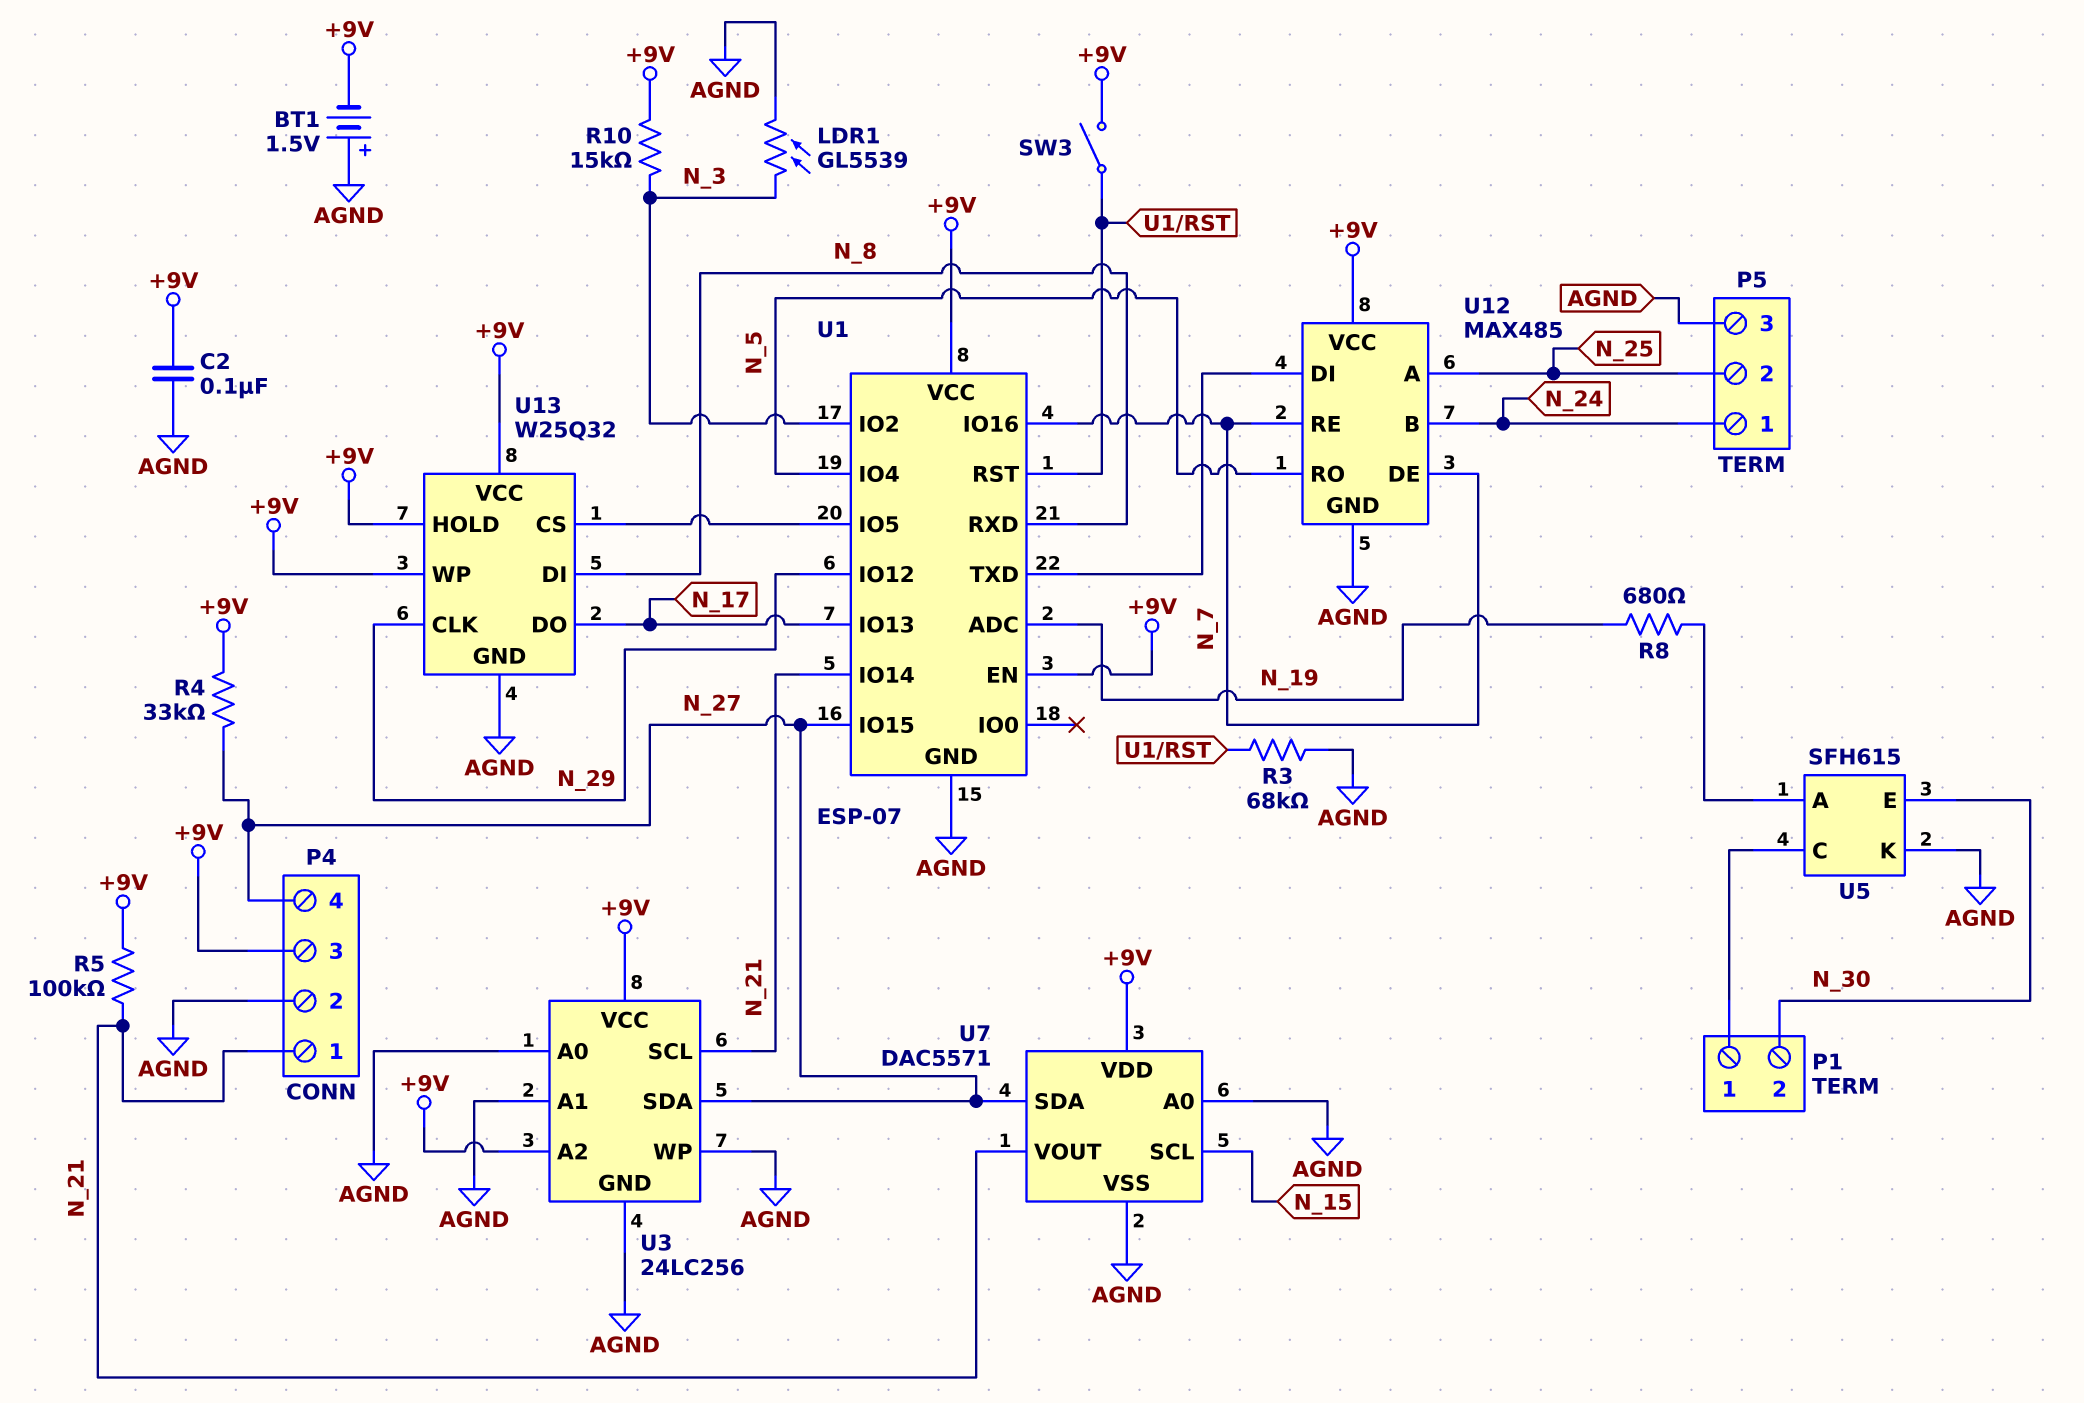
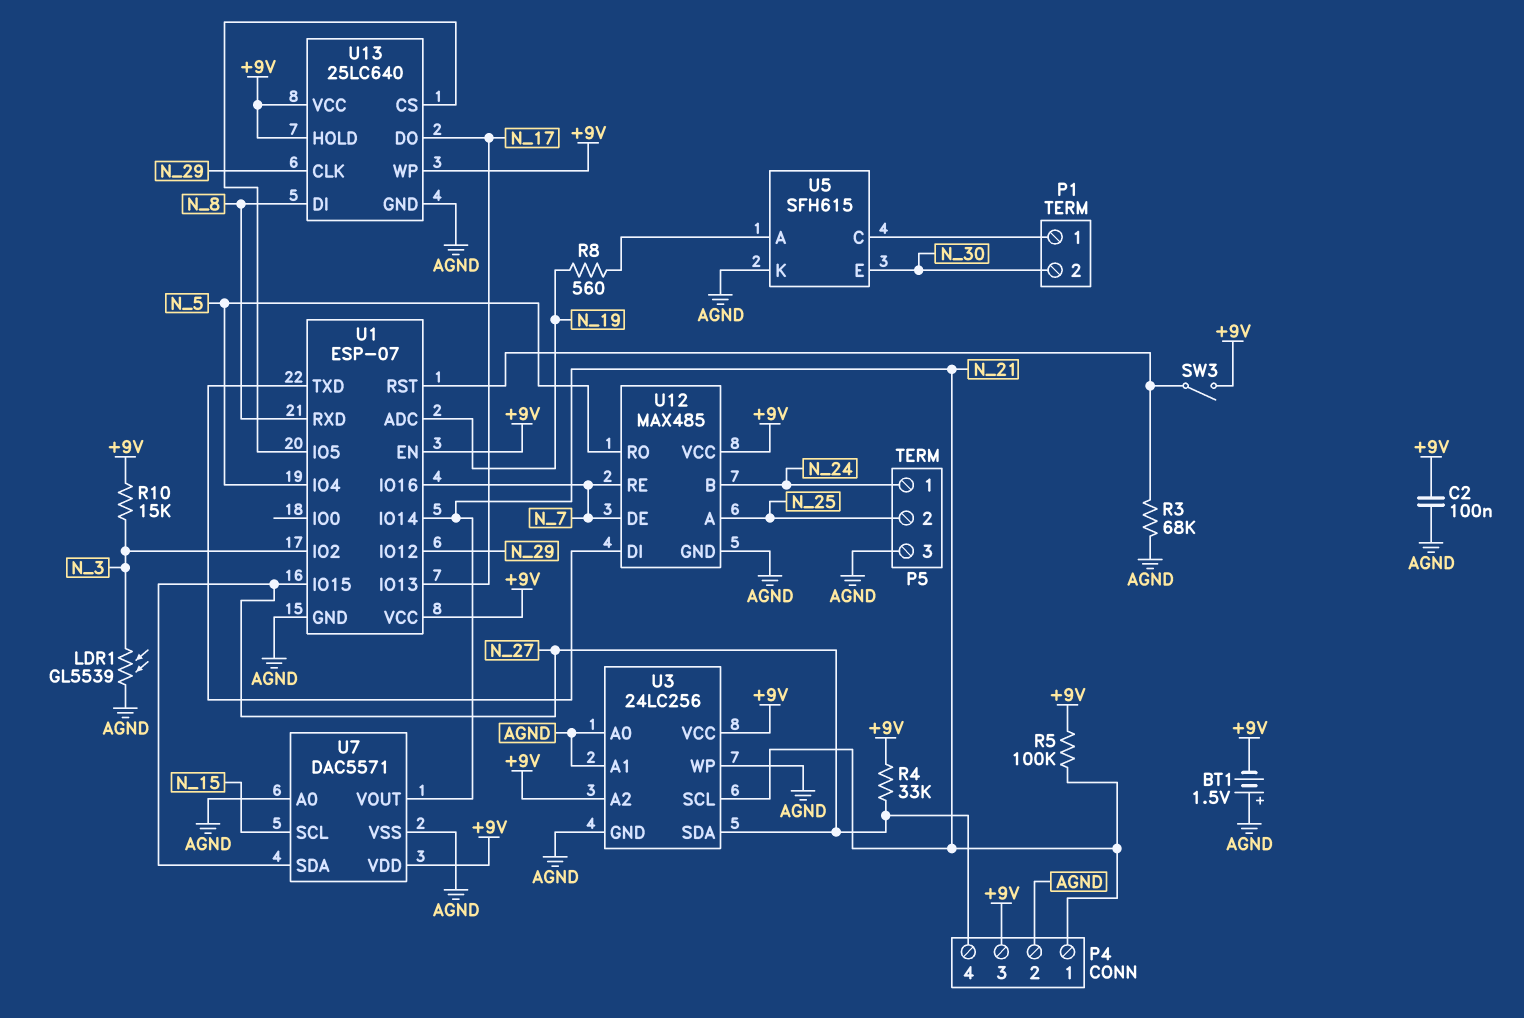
R8: 680 (N_19, U5/A) -> 560 (N_19, U5/A)
U13: W25Q32 -> 25LC640

